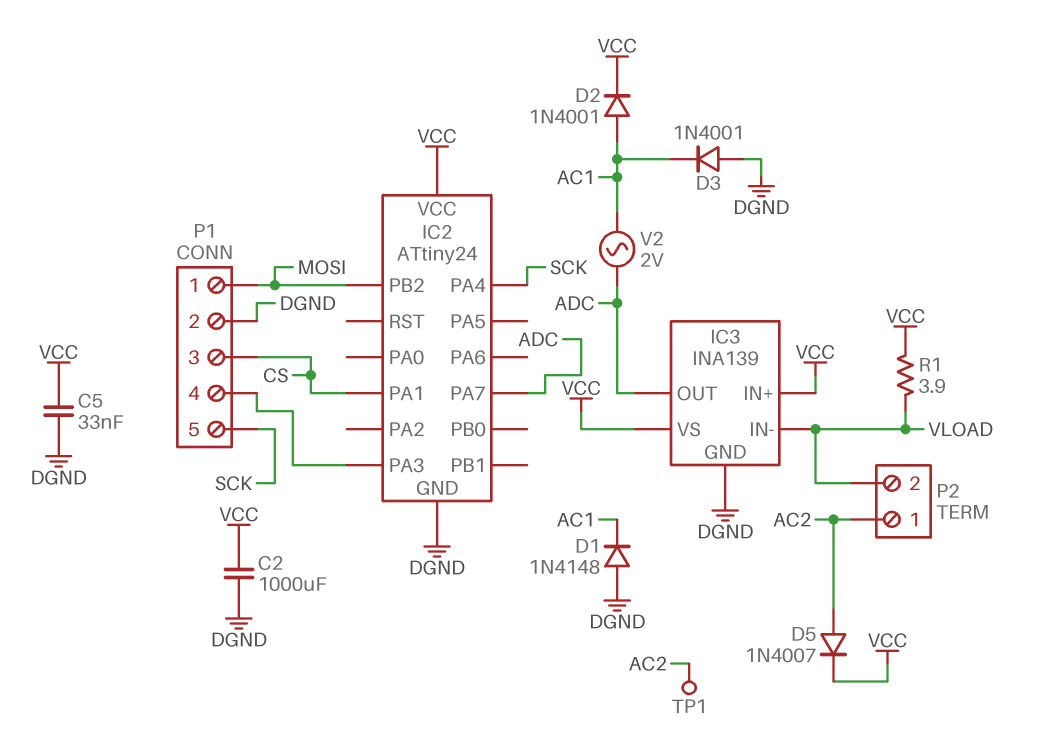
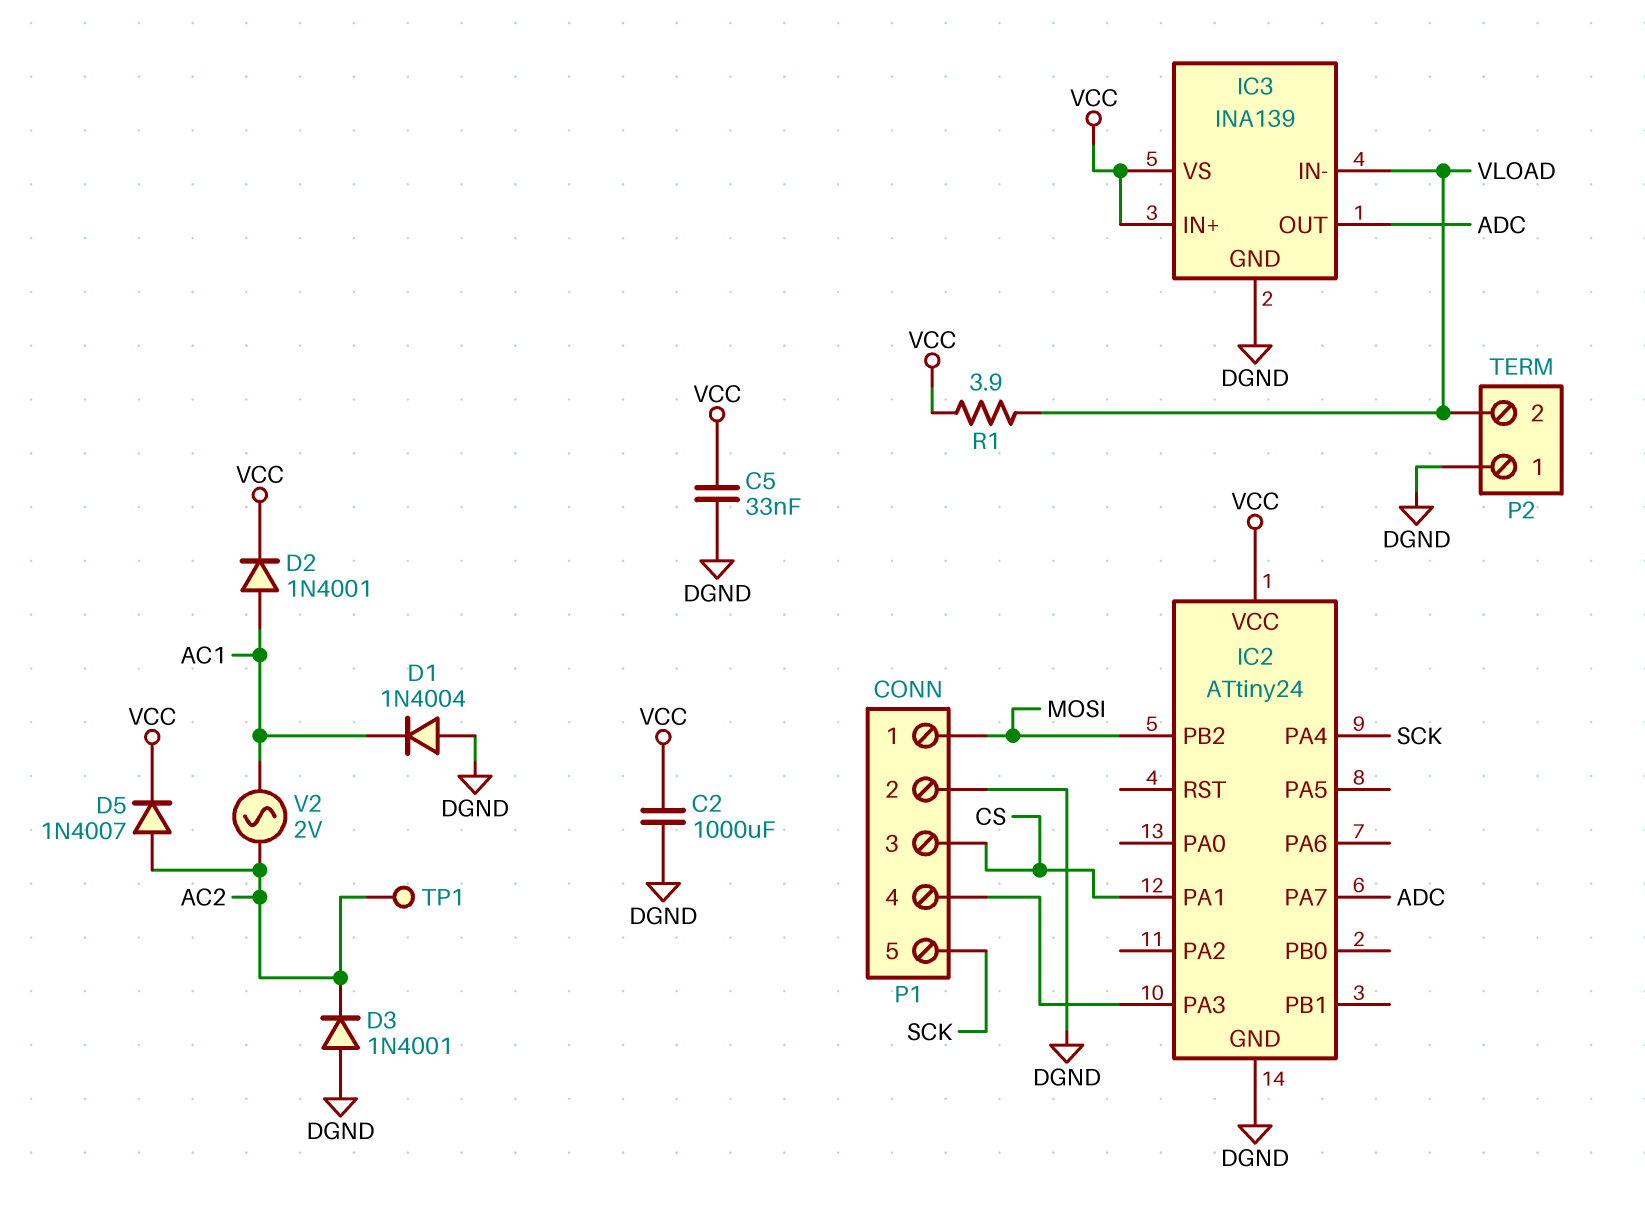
D1: diode 1N4148 (A DGND, K AC1) -> diode 1N4004 (A DGND, K AC1)
D3: diode 1N4001 (A DGND, K AC1) -> diode 1N4001 (A DGND, K AC2)
P2 pin 1: AC2 -> DGND
V2: AC 2V (AC1, ADC) -> AC 2V (AC1, AC2)

